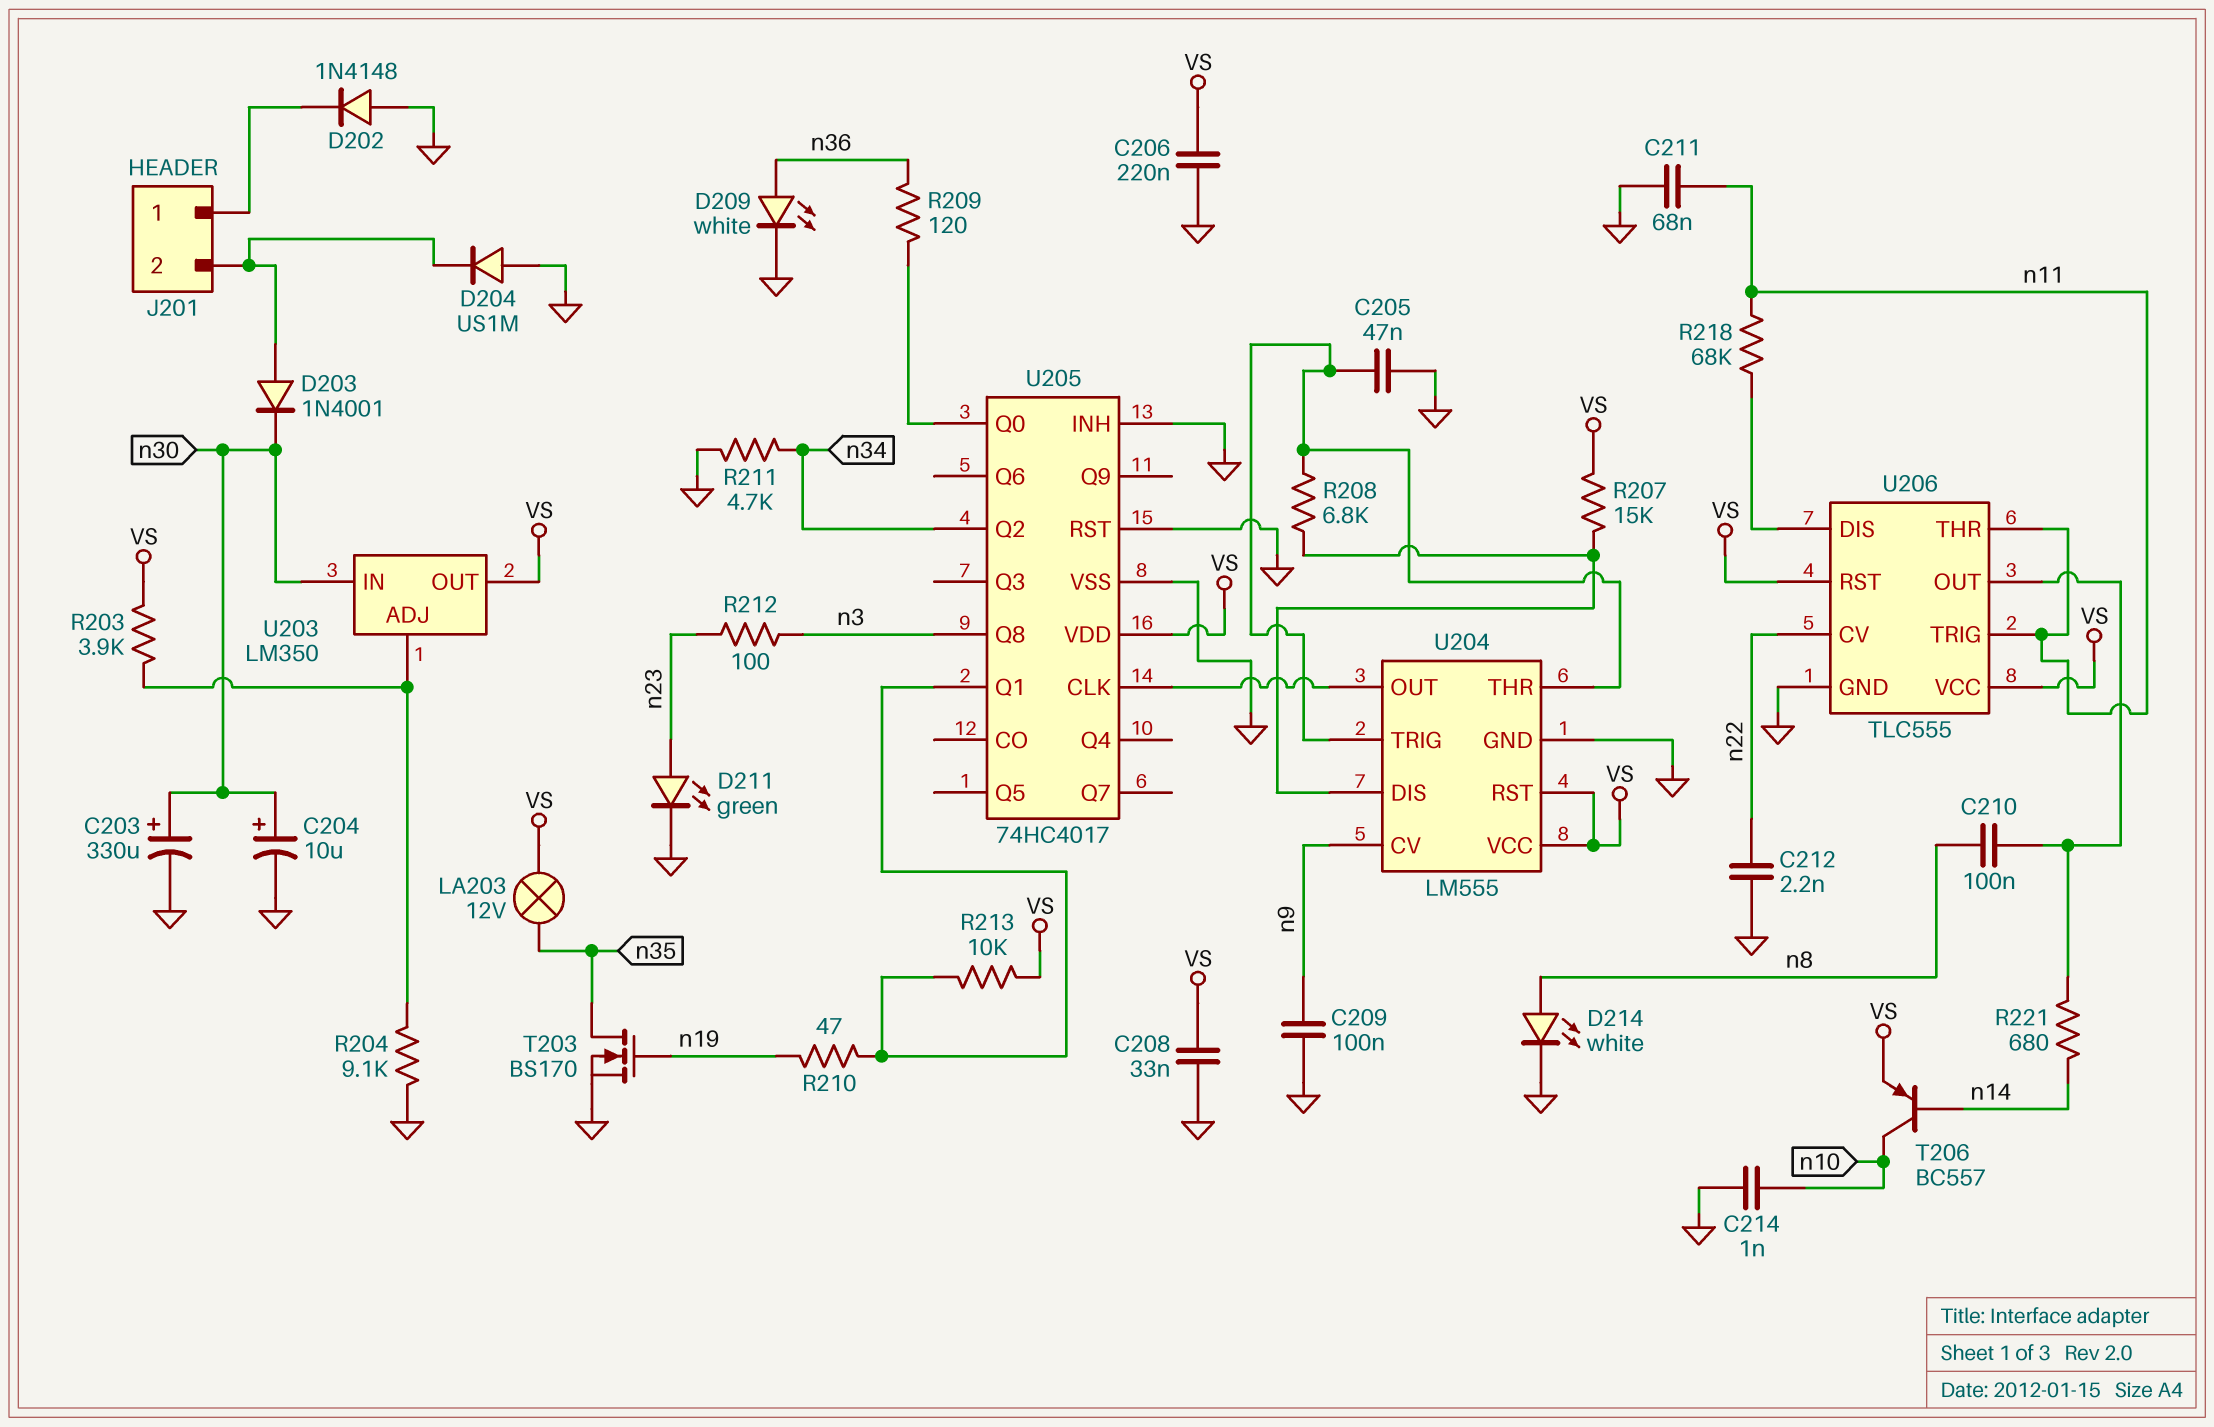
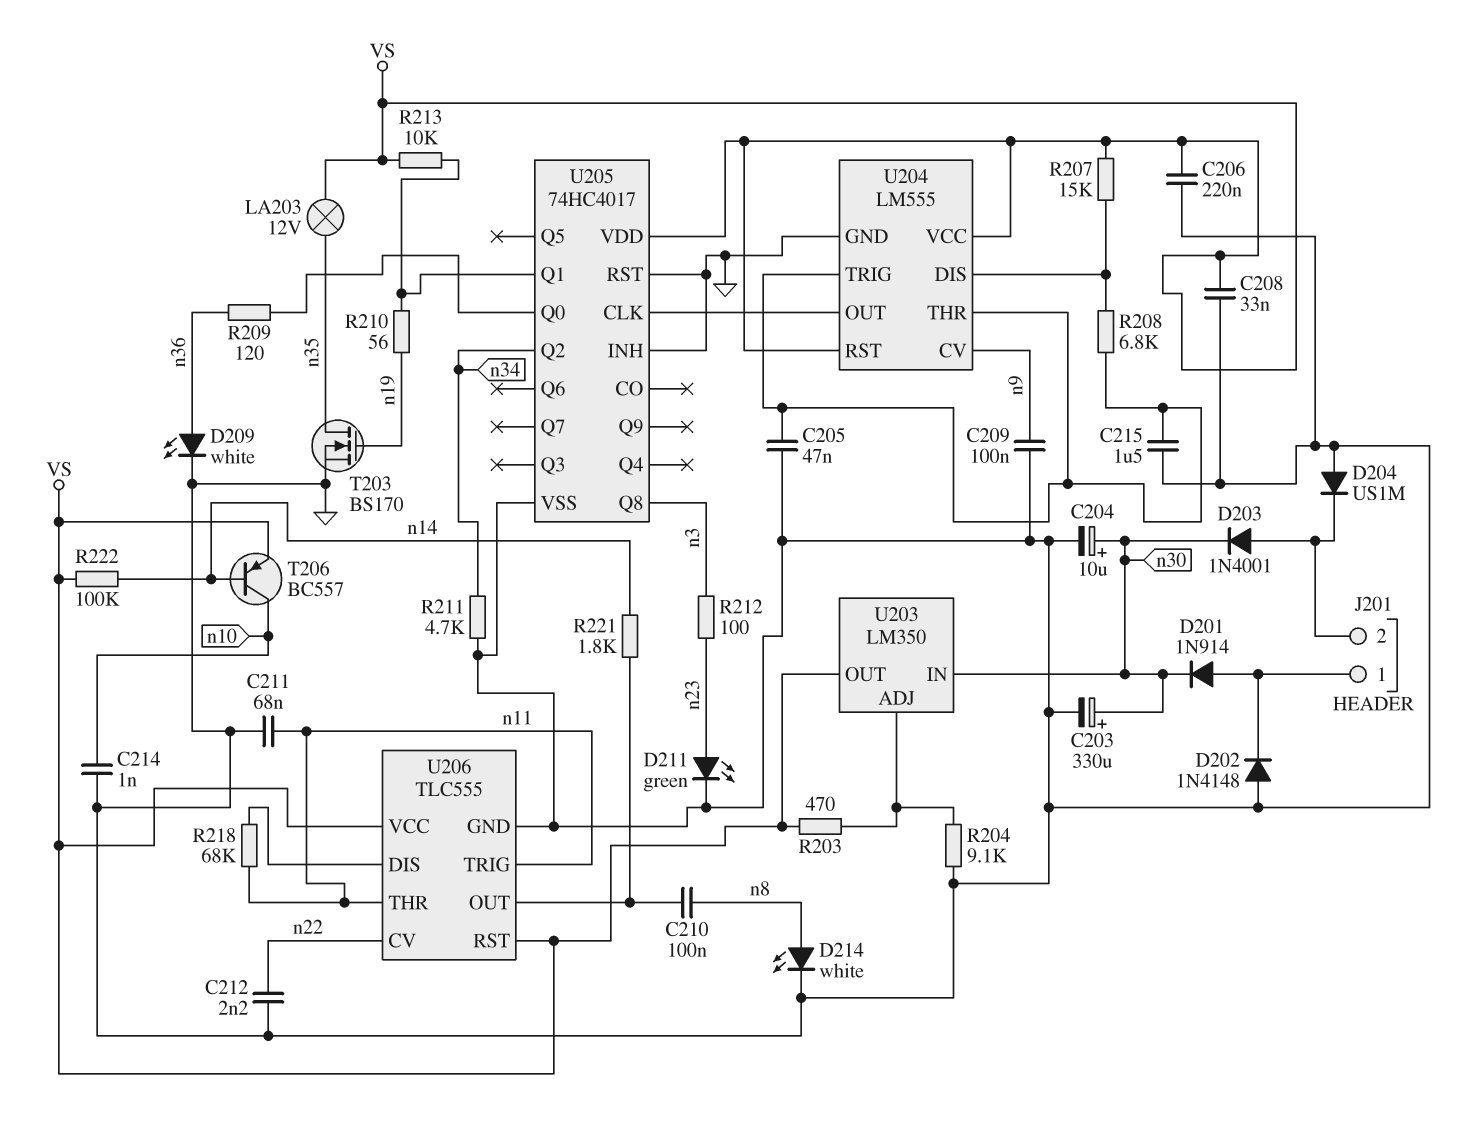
C215: none -> 1.5uF (GND, U204/THR)
D201: none -> diode 1N914 (A J201/1, K n30)
R203: 3.9k (U203/ADJ, VS) -> 470 (U203/ADJ, VS)
R210: 47 (U205/Q1, n19) -> 56 (U205/Q1, n19)
R221: 680 (U206/OUT, n14) -> 1.8k (U206/OUT, n14)
R222: none -> 100k (VS, n14)

